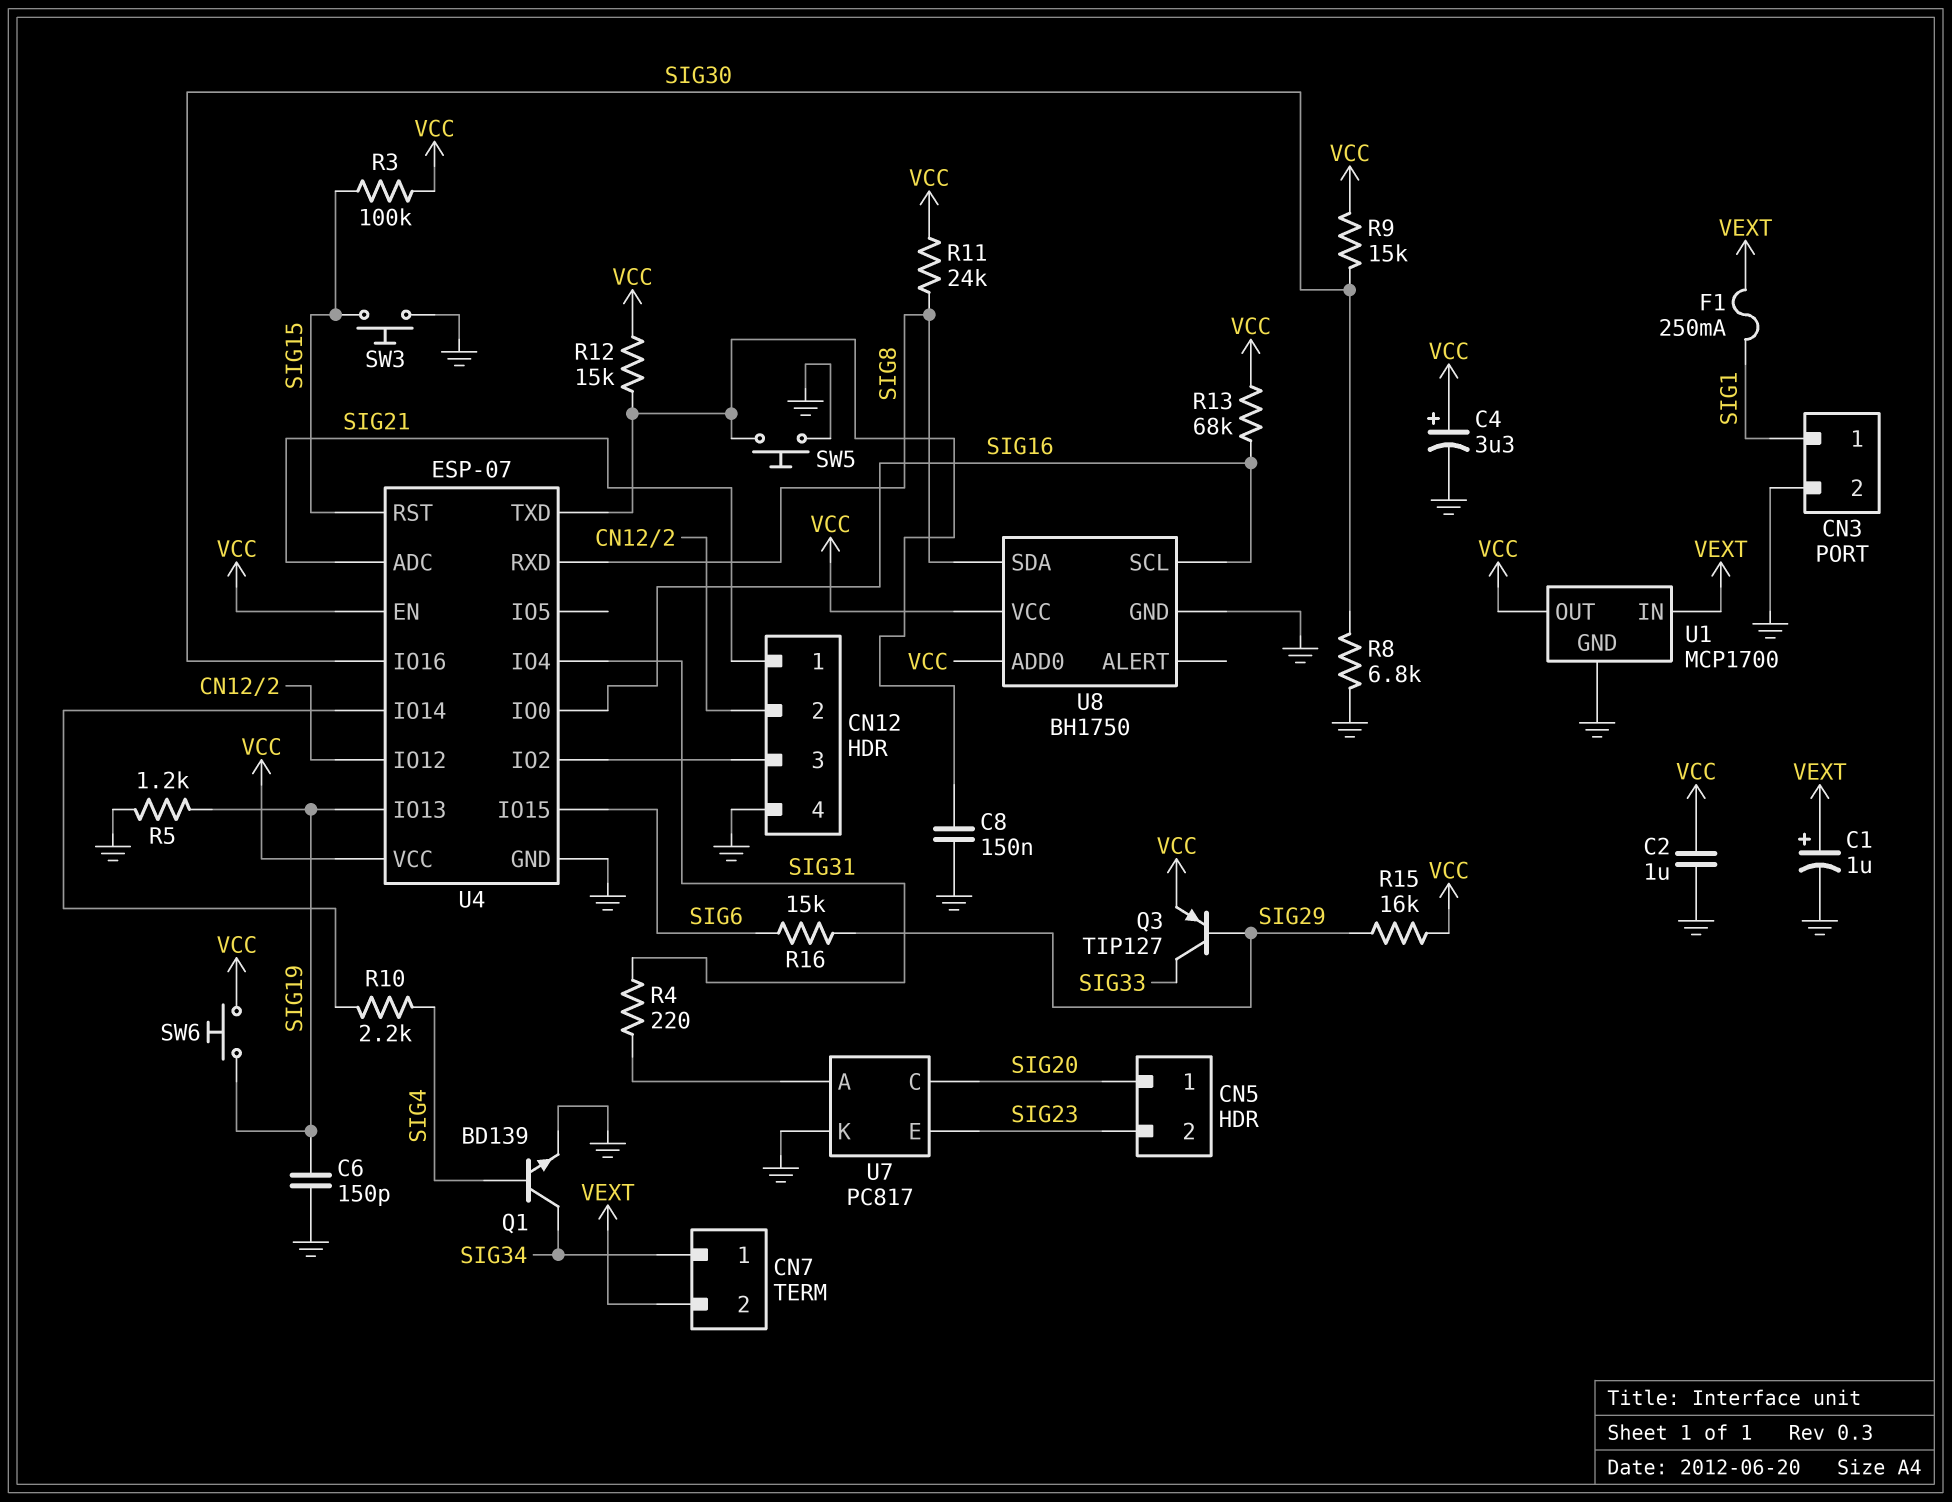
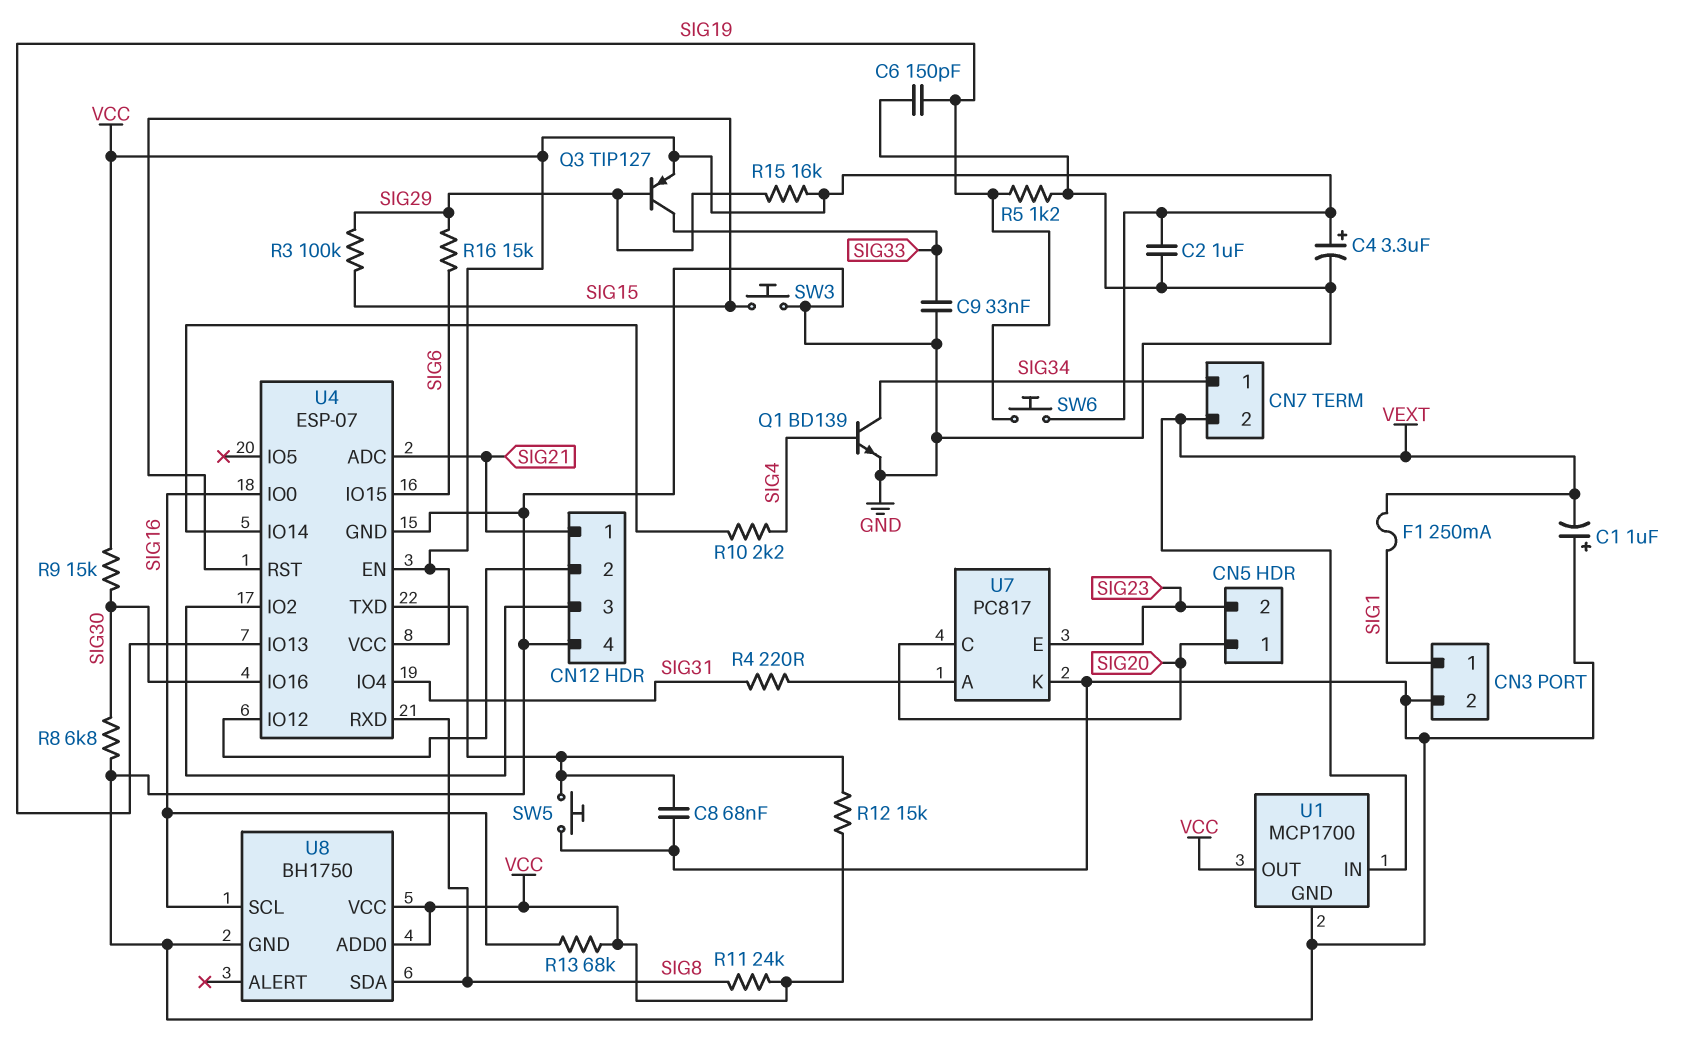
C1: 1uF (plus VEXT, minus GND) -> 1uF (plus GND, minus VEXT)
C8: 150nF (GND, U4/TXD) -> 68nF (GND, U4/TXD)
C9: none -> 33nF (GND, SIG33)
R3: 100k (SIG15, VCC) -> 100k (SIG15, SIG29)

